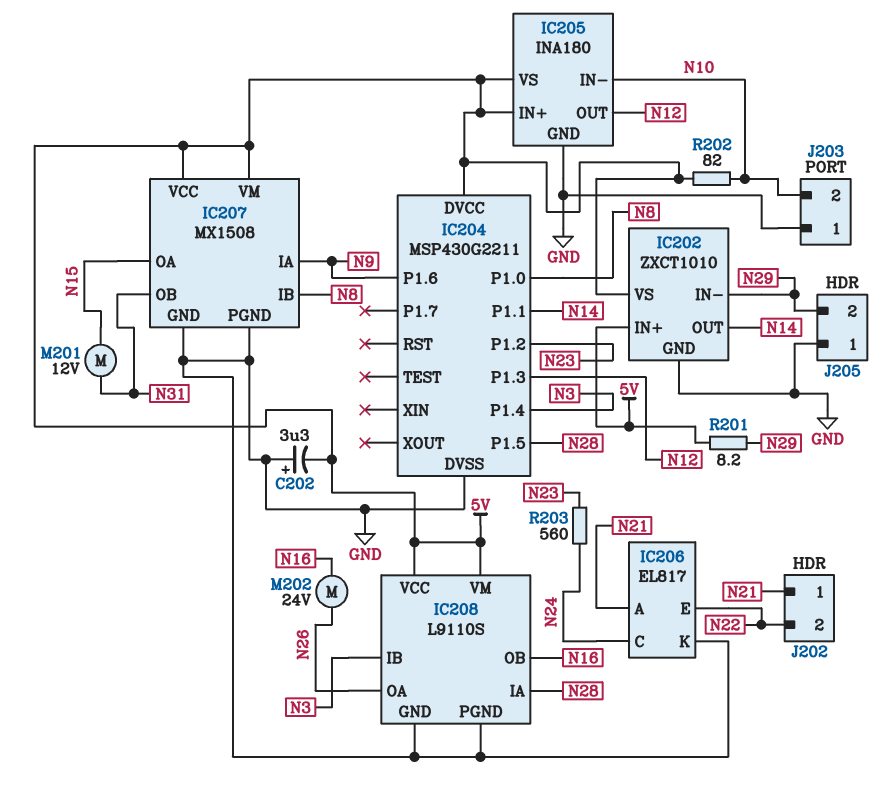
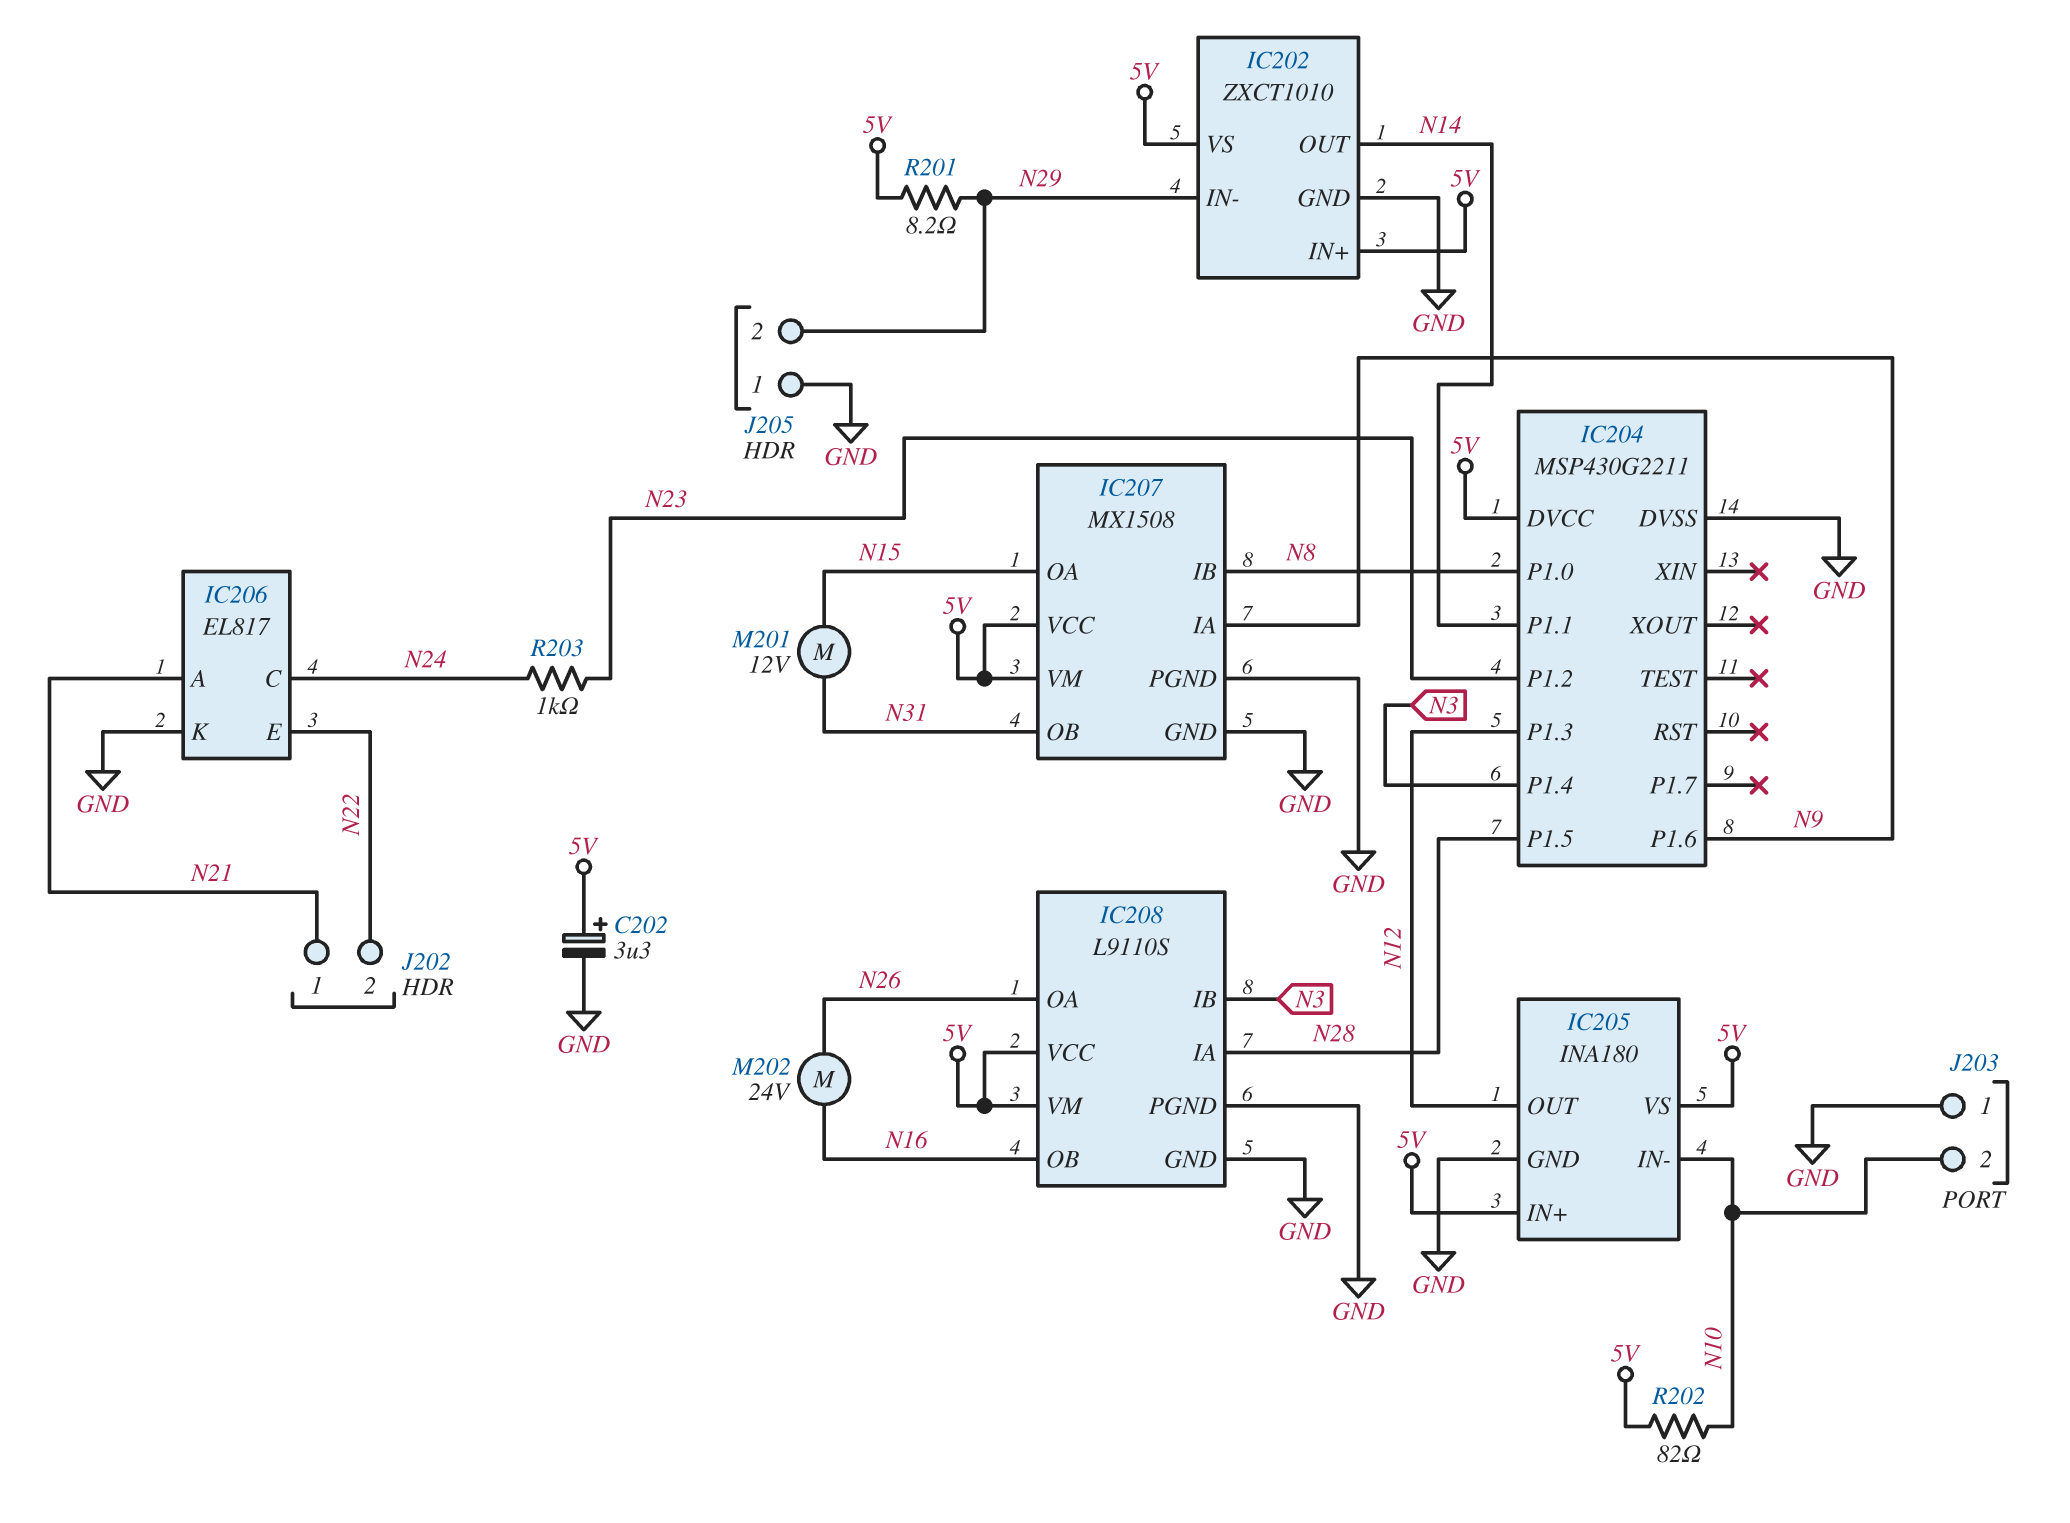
C202: 3.3uF (plus GND, minus 5V) -> 3.3uF (plus 5V, minus GND)
R203: 560 (N23, N24) -> 1k (N23, N24)

